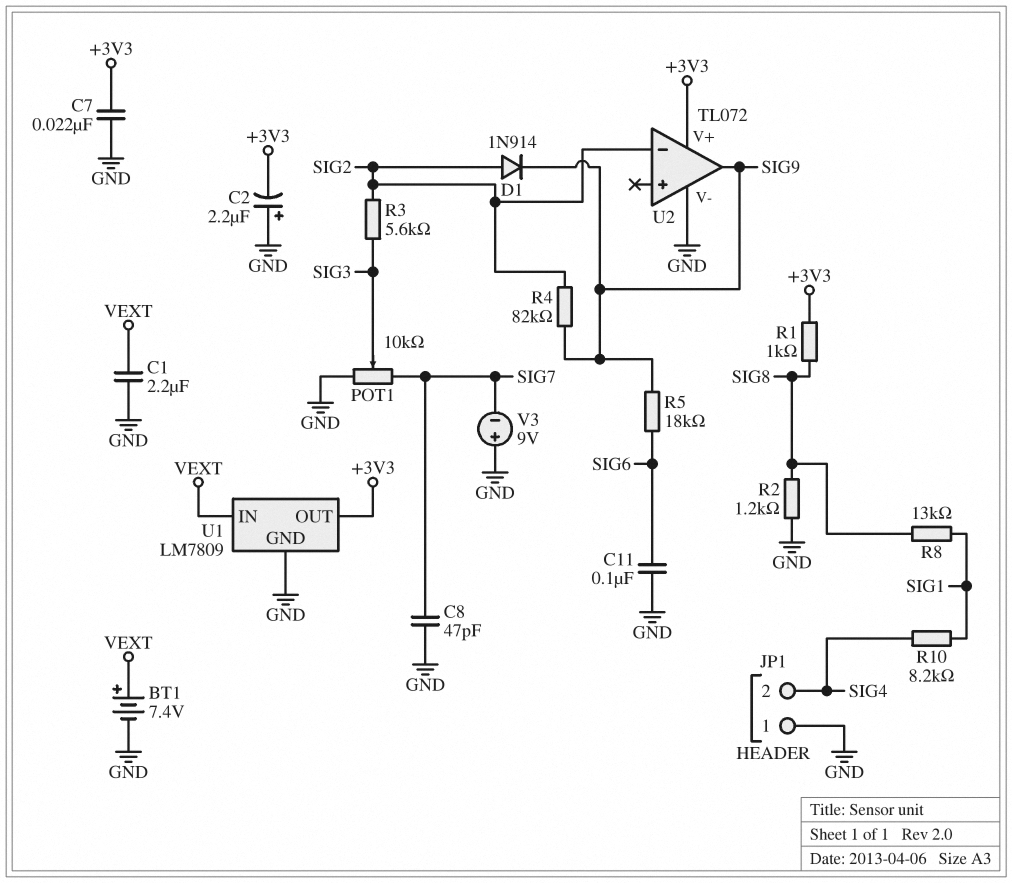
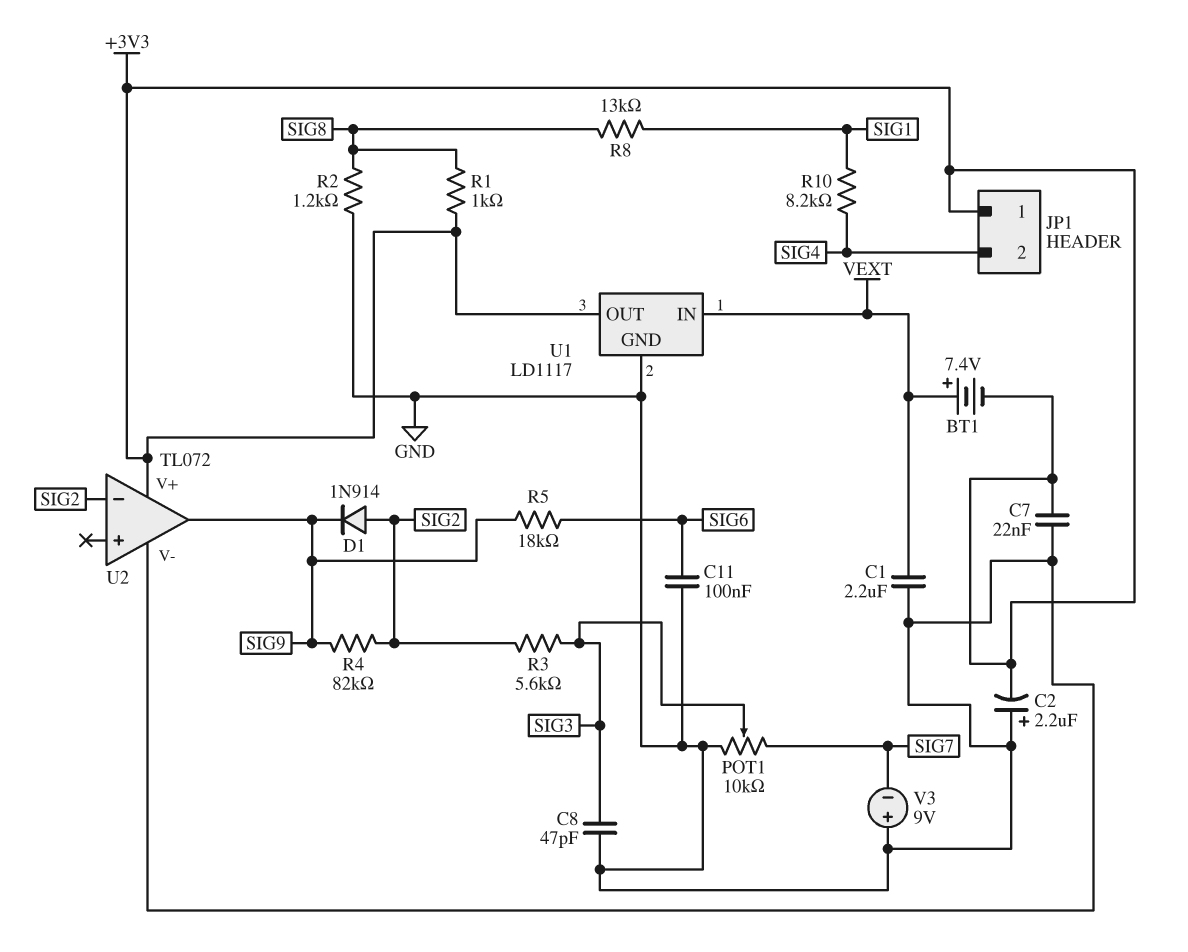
BT1: 7.4V (plus VEXT, minus GND) -> 7.4V (plus VEXT, minus +3V3)
C8: 47pF (GND, SIG7) -> 47pF (GND, SIG3)
JP1 pin 1: GND -> +3V3
U1: LM7809 -> LD1117

